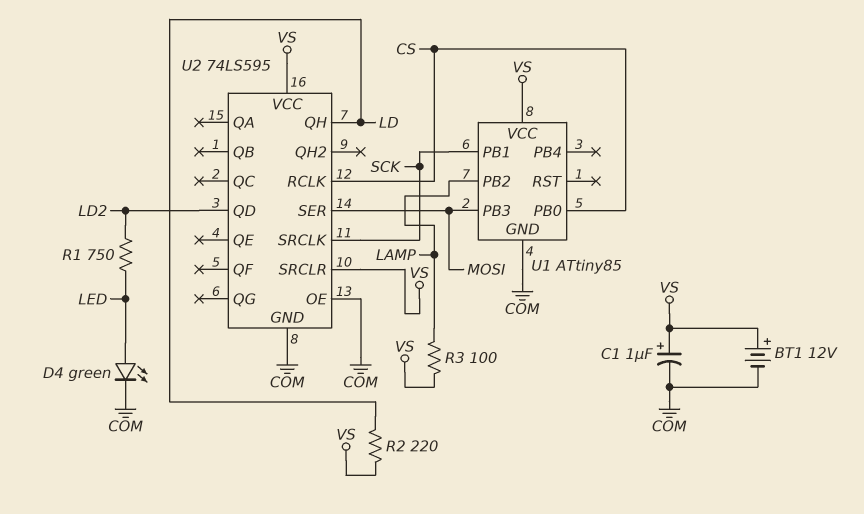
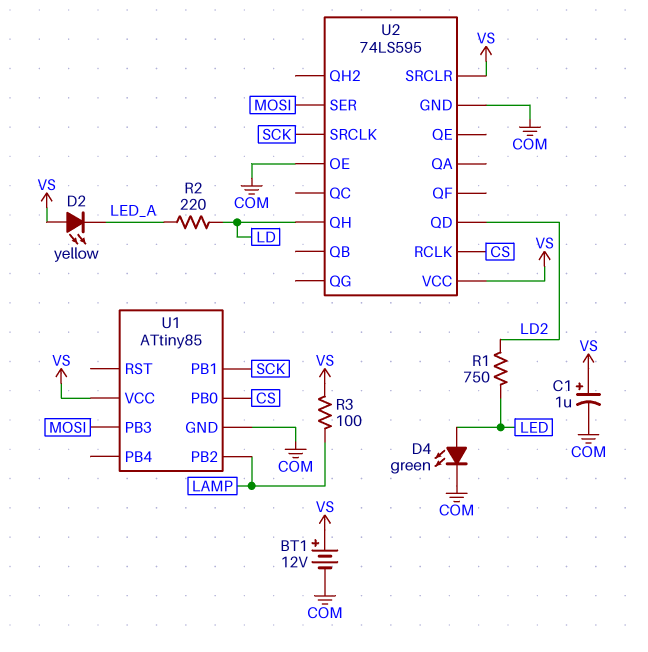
D2: none -> LED yellow (A VS, K LED_A)
R2: 220 (LD, VS) -> 220 (LD, LED_A)

